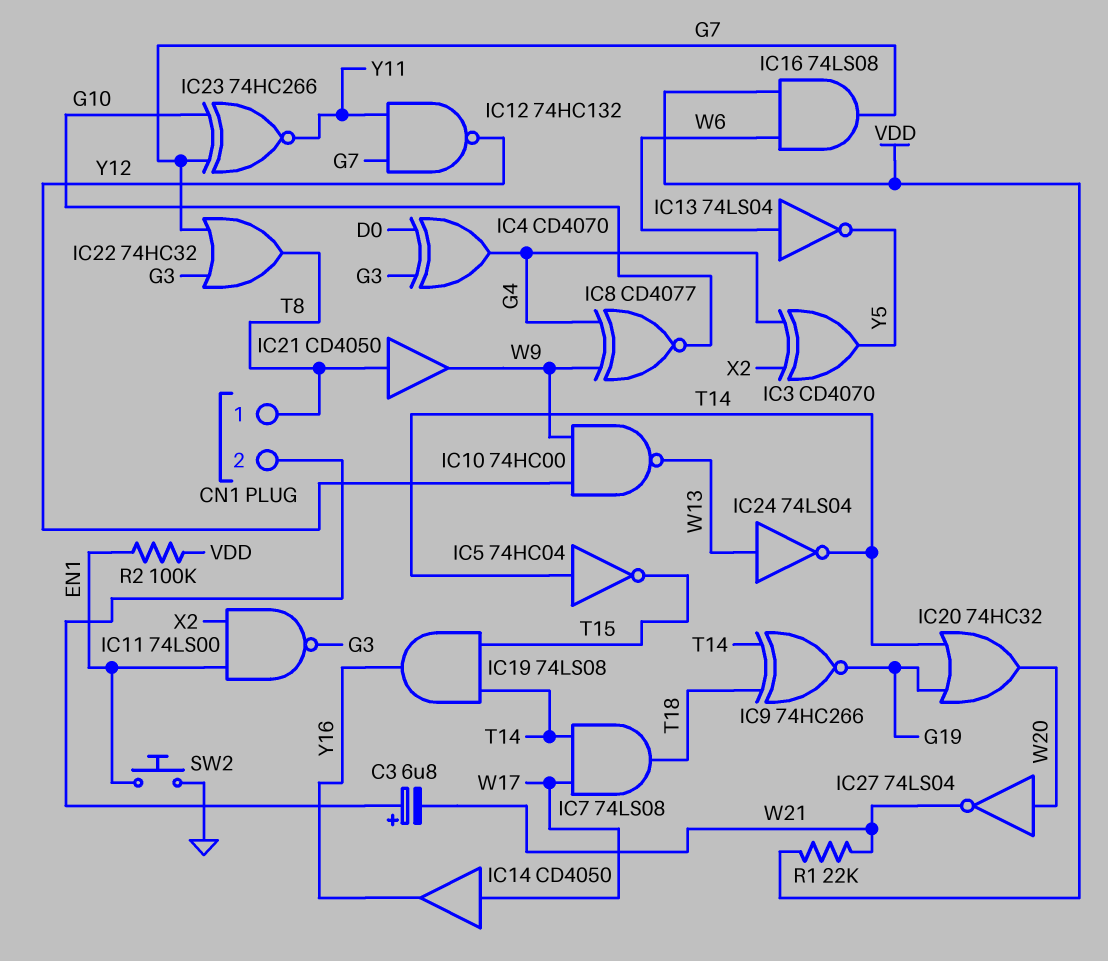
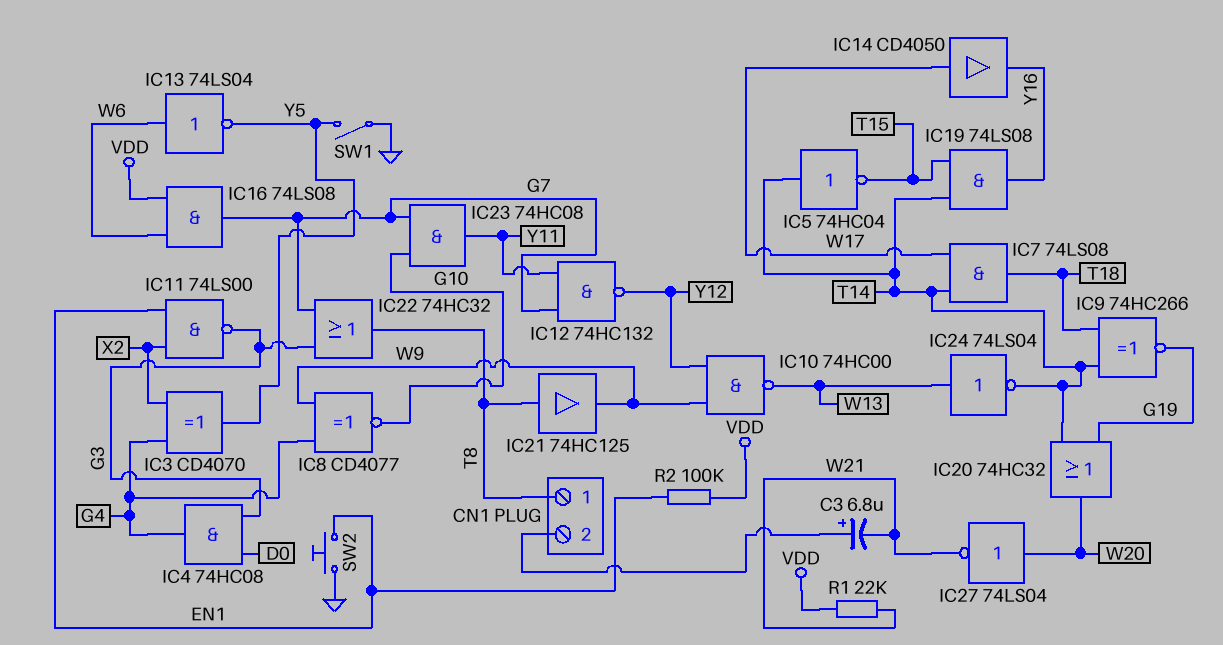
IC4: XOR CD4070 (in D0, in G3, out G4) -> AND 74HC08 (in D0, in G3, out G4)
IC21: buffer CD4050 (in T8, out W9) -> buffer 74HC125 (in T8, out W9)
IC23: XNOR 74HC266 (in G7, in G10, out Y11) -> AND 74HC08 (in G7, in G10, out Y11)
SW1: none -> switch (GND, Y5)

